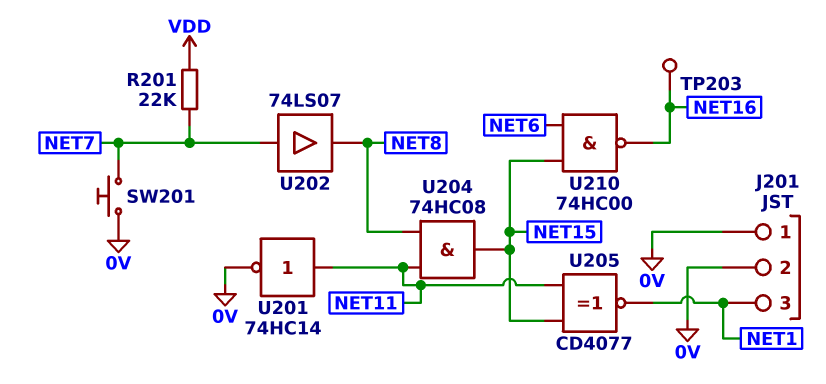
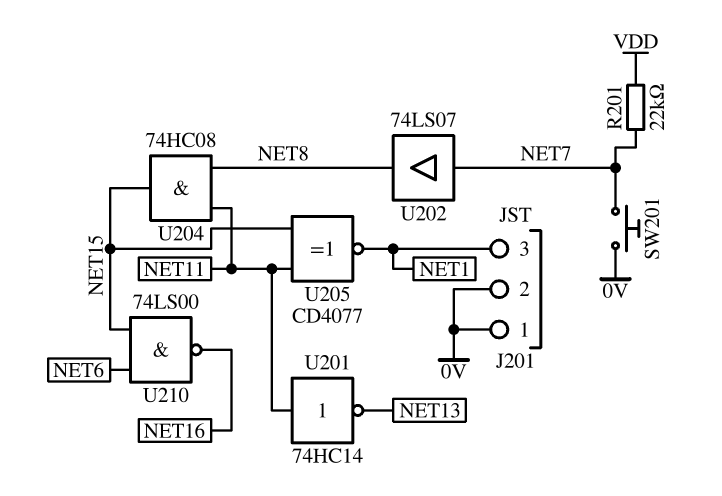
TP203: test point (NET16) -> none
U201: NOT 74HC14 (in NET11, out 0V) -> NOT 74HC14 (in NET11, out NET13)
U210: NAND 74HC00 (in NET6, in NET15, out NET16) -> NAND 74LS00 (in NET6, in NET15, out NET16)

